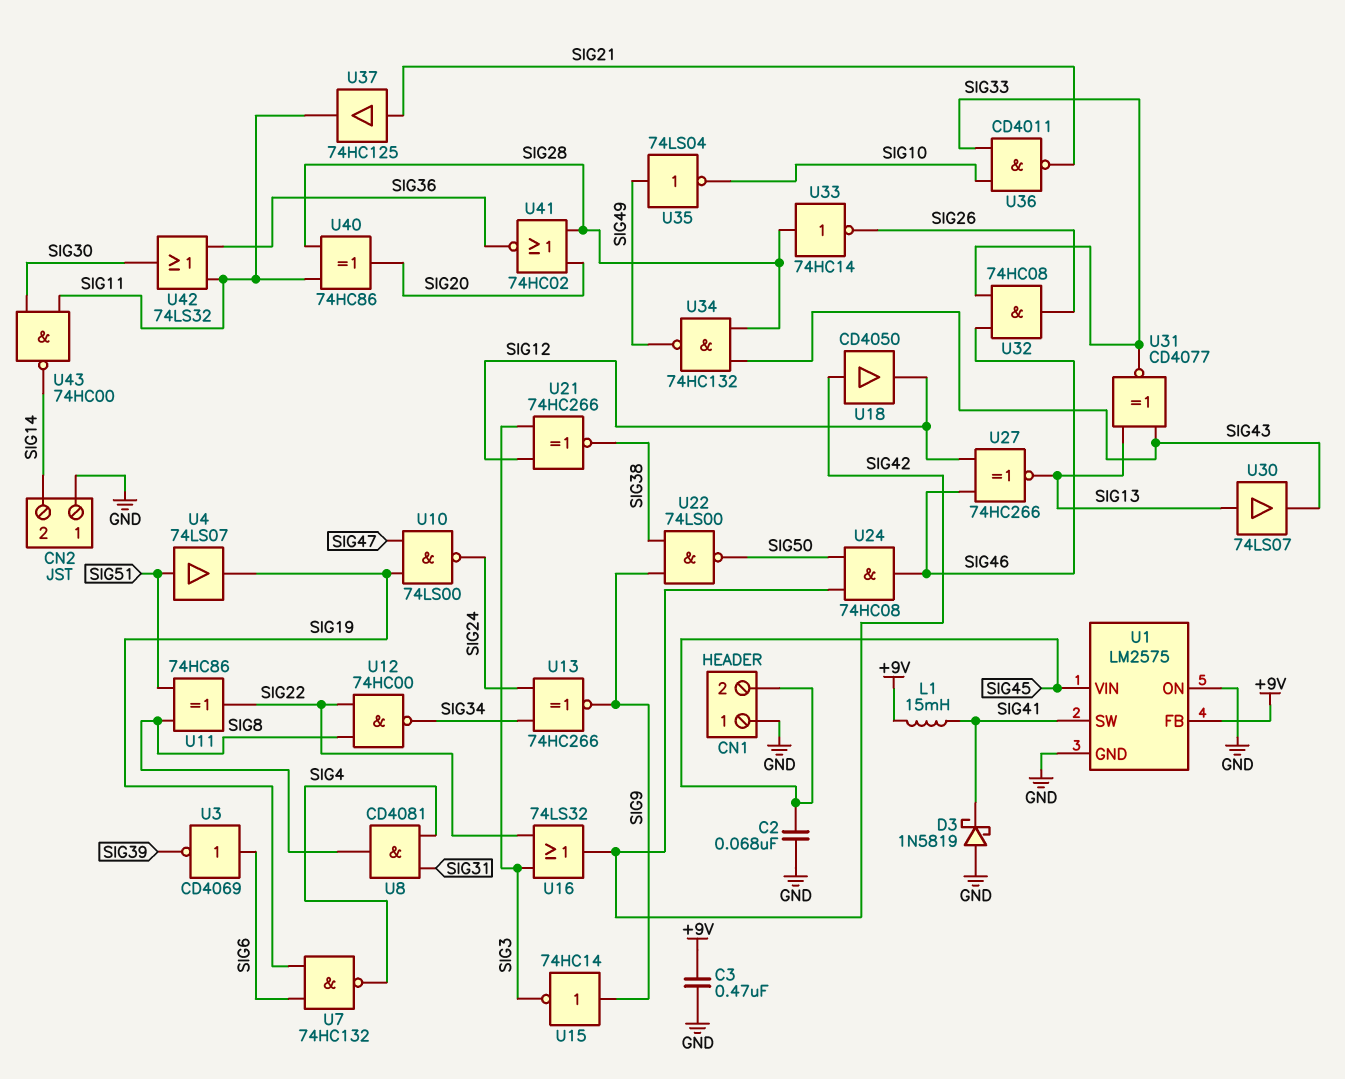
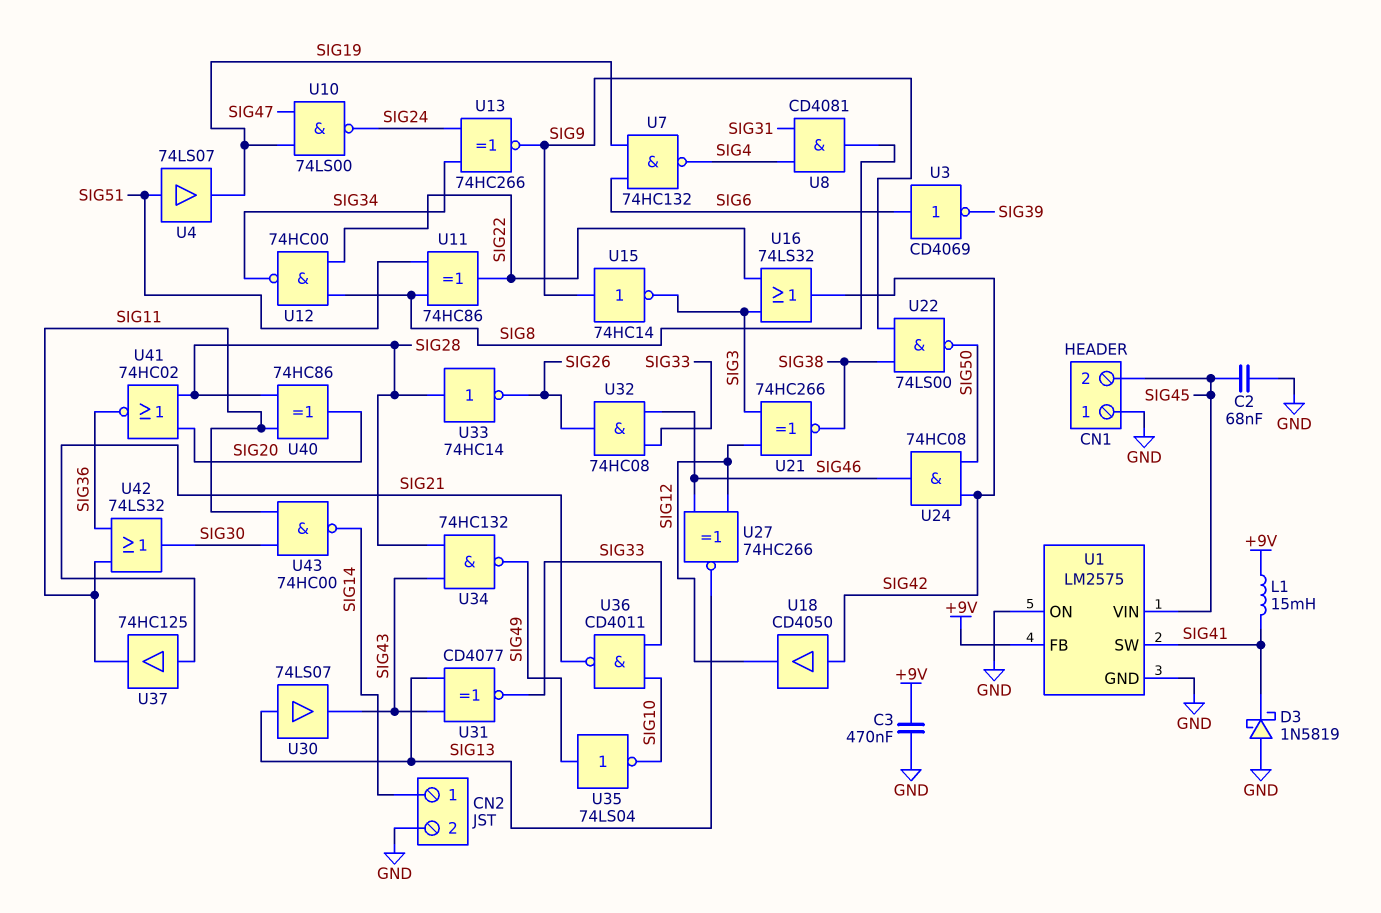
CN2 pin 1: GND -> SIG14
CN2 pin 2: SIG14 -> GND

